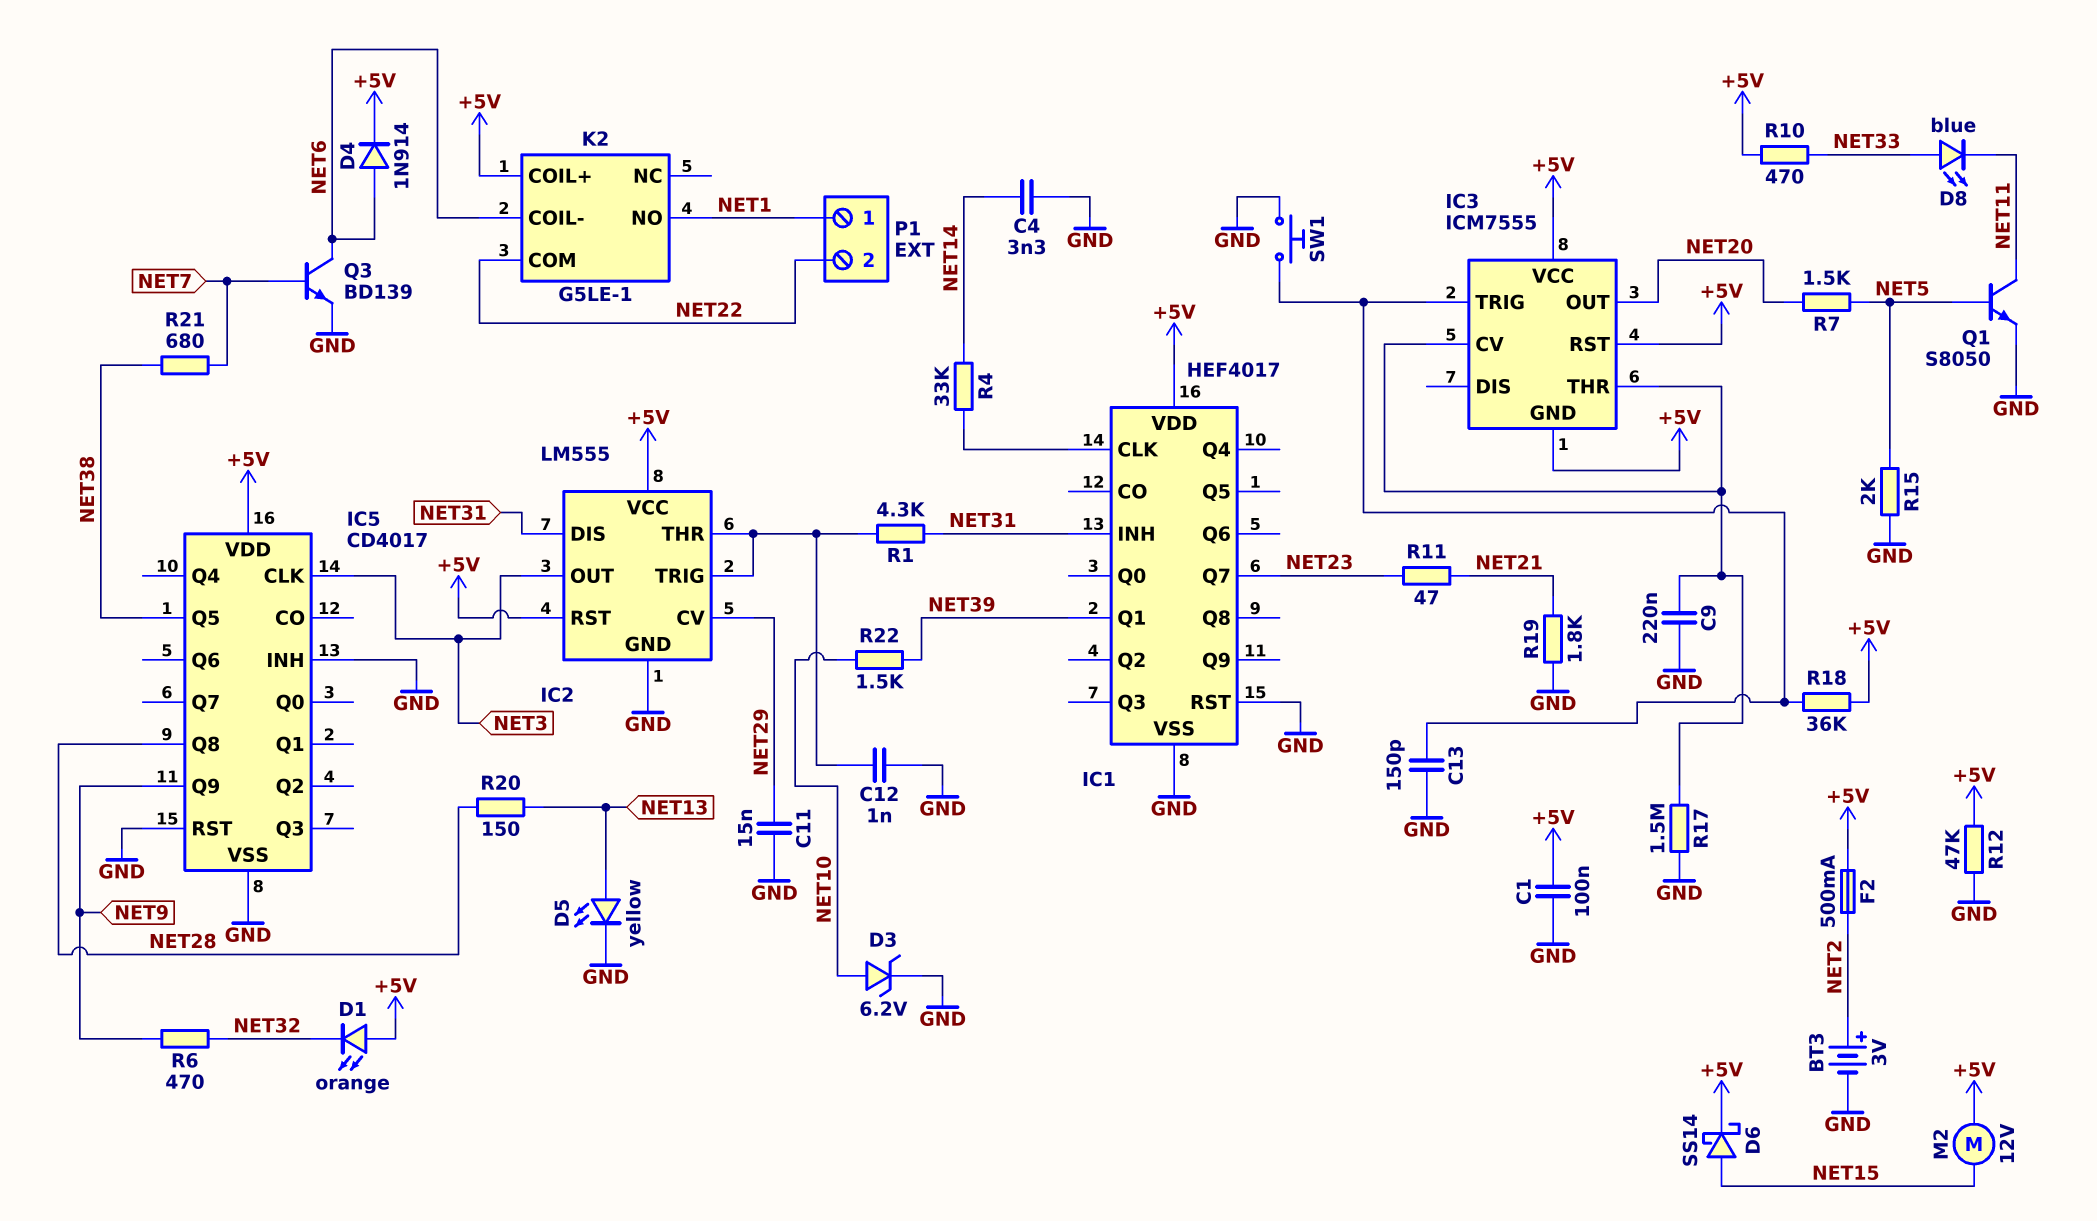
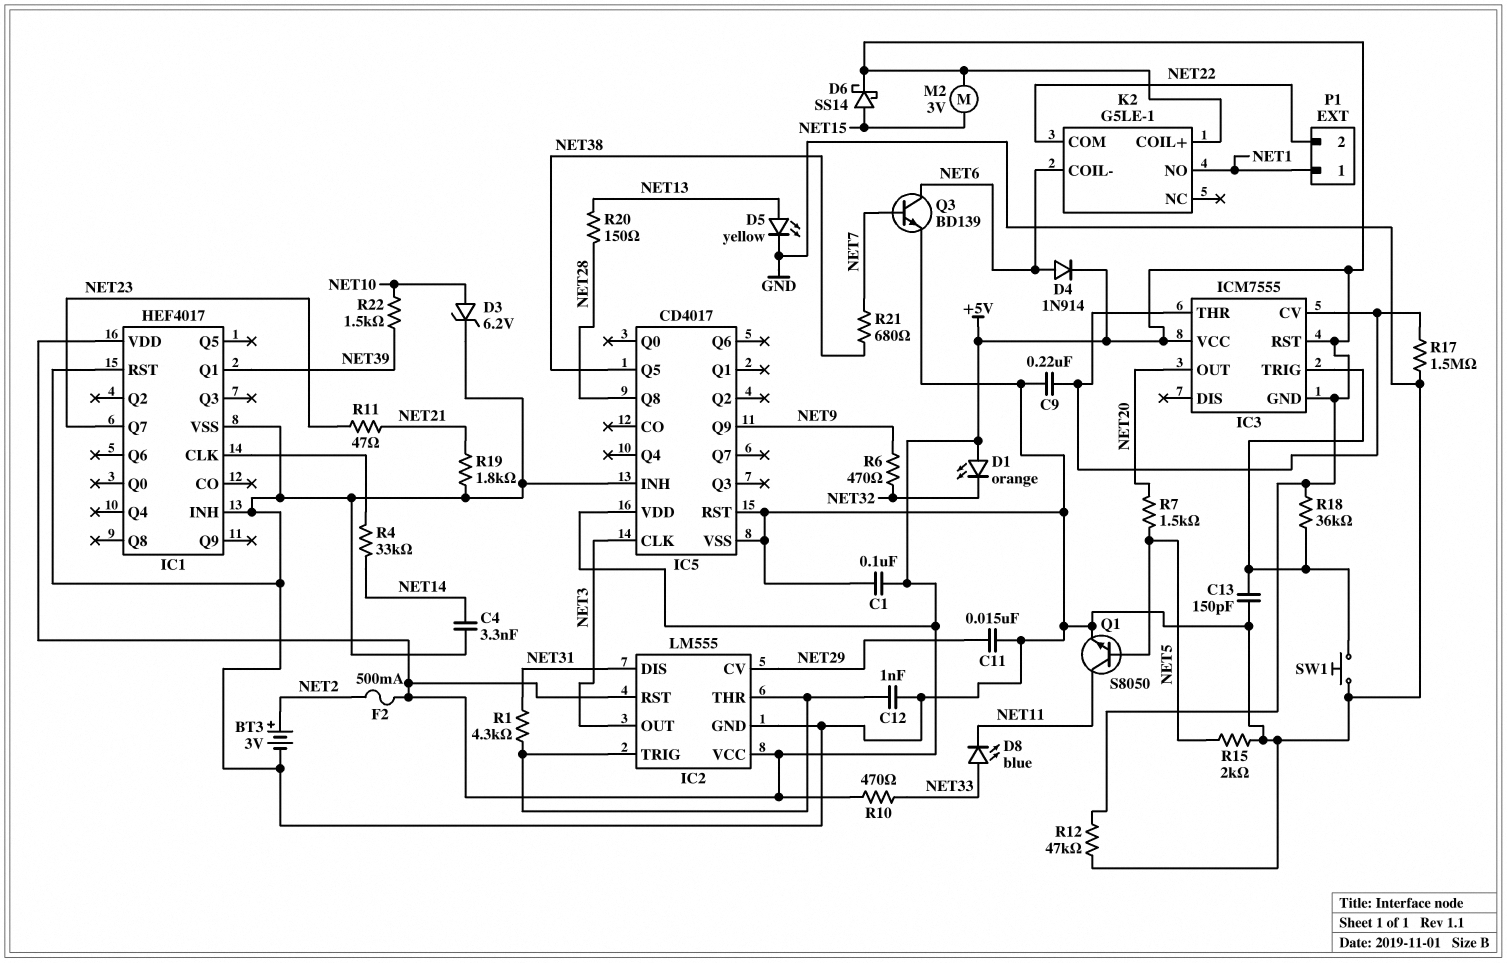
IC1 pin INH: NET31 -> GND
M2: motor 12V (+5V, NET15) -> motor 3V (+5V, NET15)

